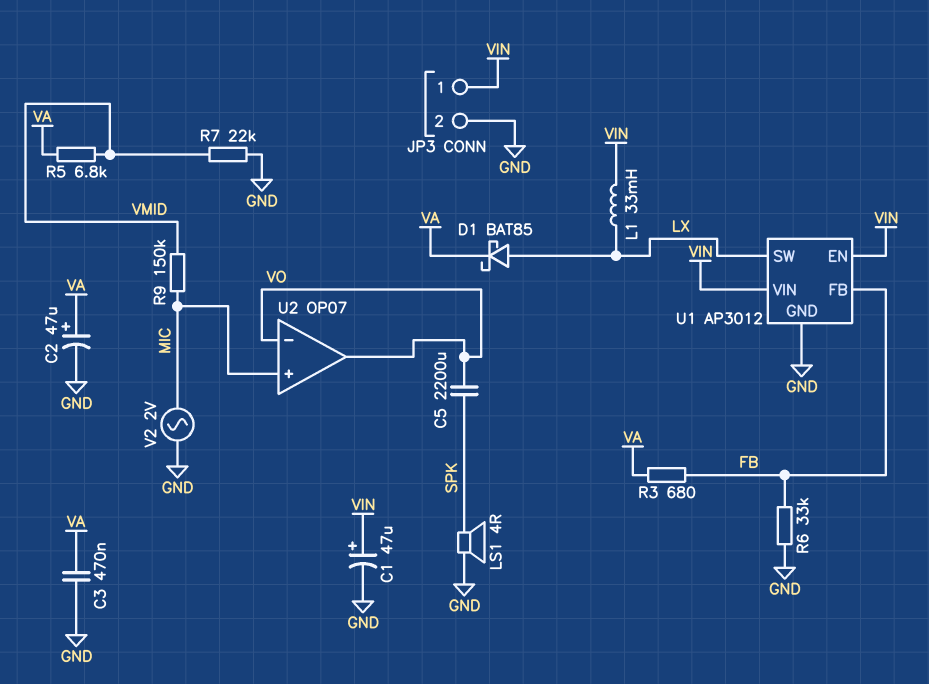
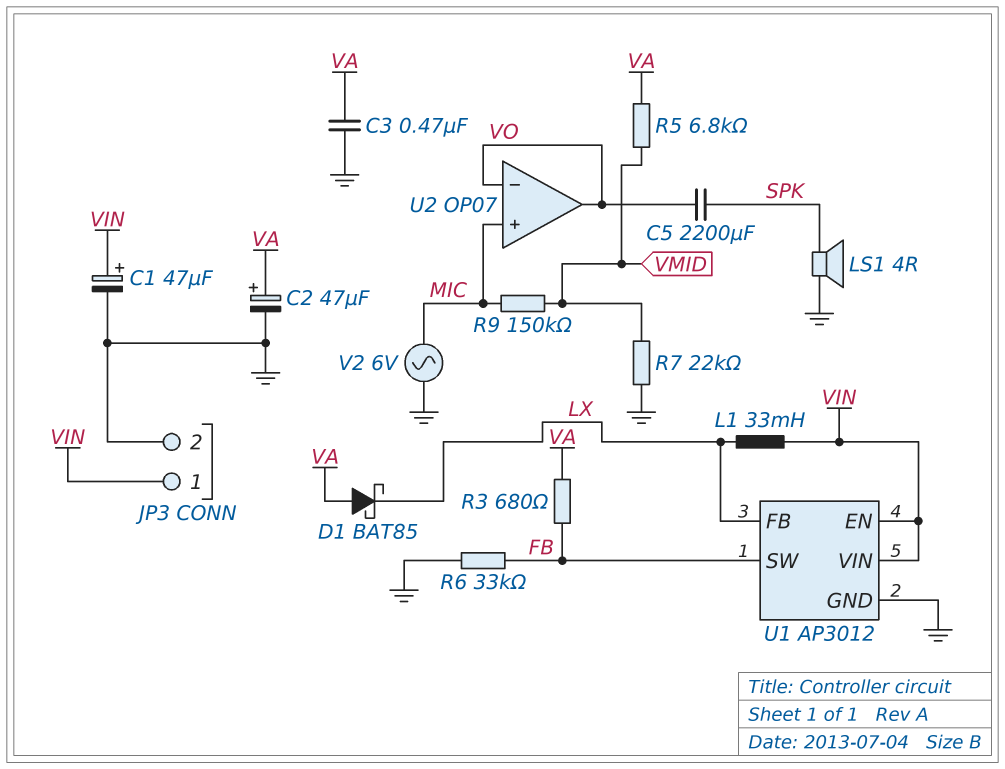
D1: schottky BAT85 (A LX, K VA) -> schottky BAT85 (A VA, K LX)
U1 pin FB: FB -> LX
U1 pin SW: LX -> FB
V2: AC 2V (GND, MIC) -> AC 6V (GND, MIC)

